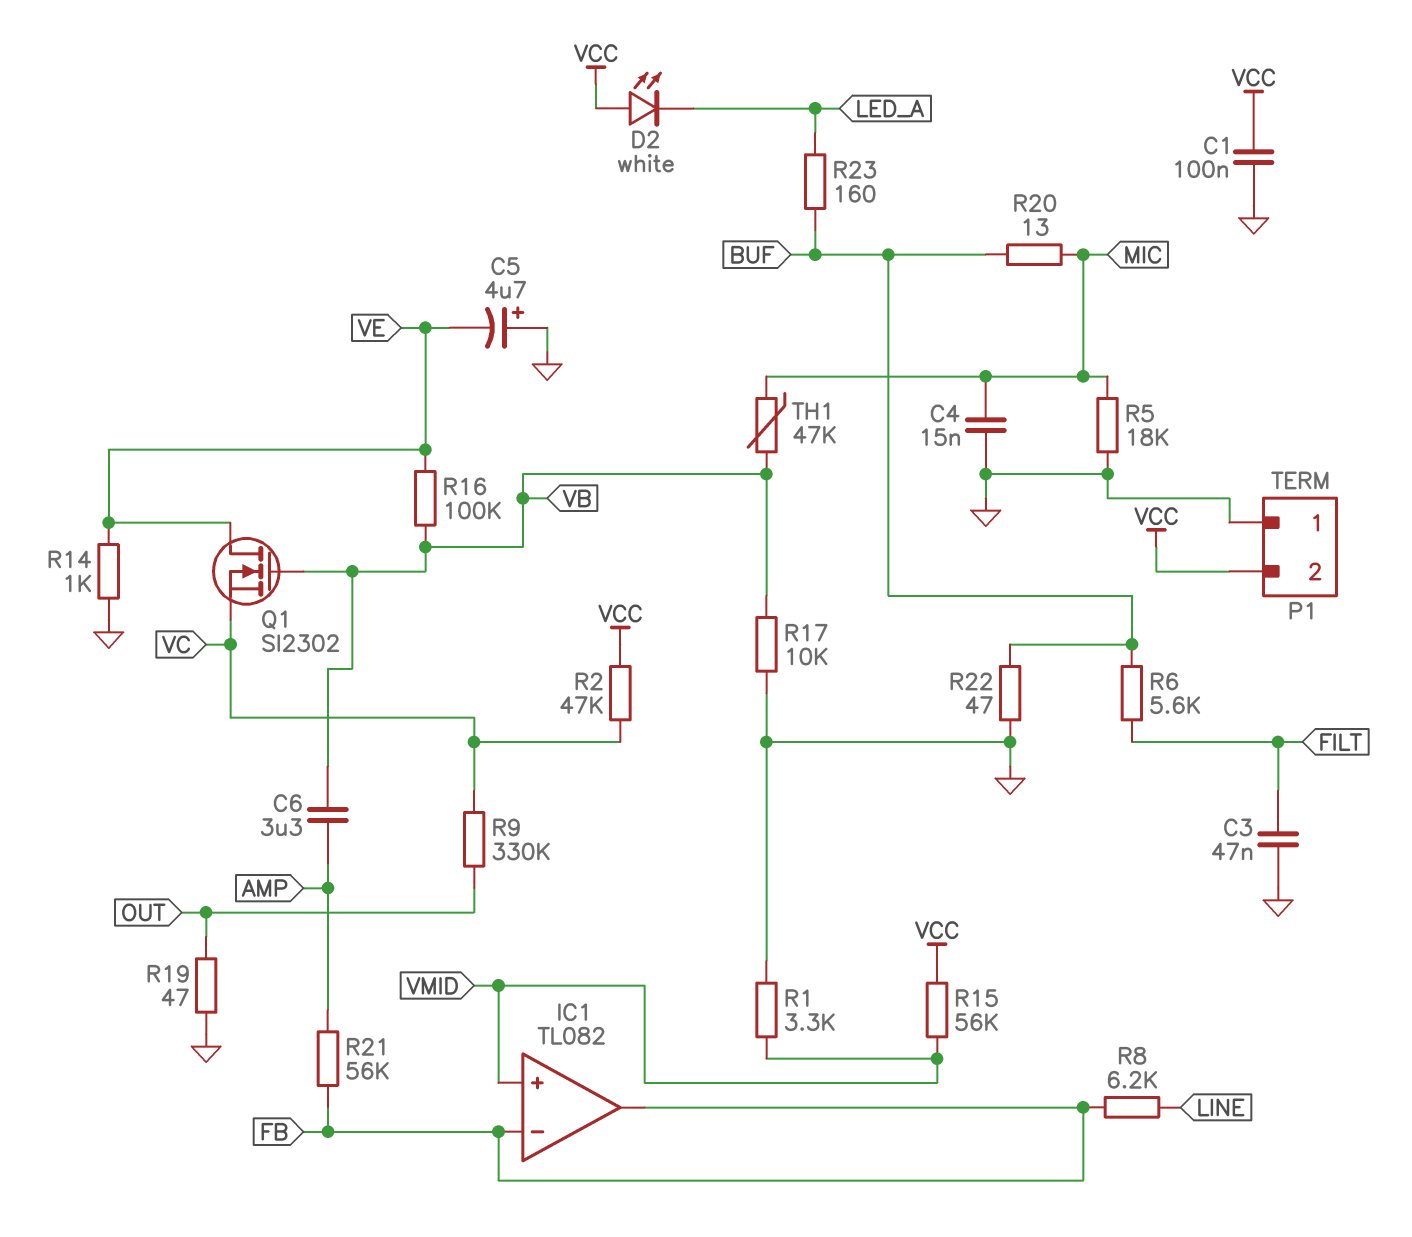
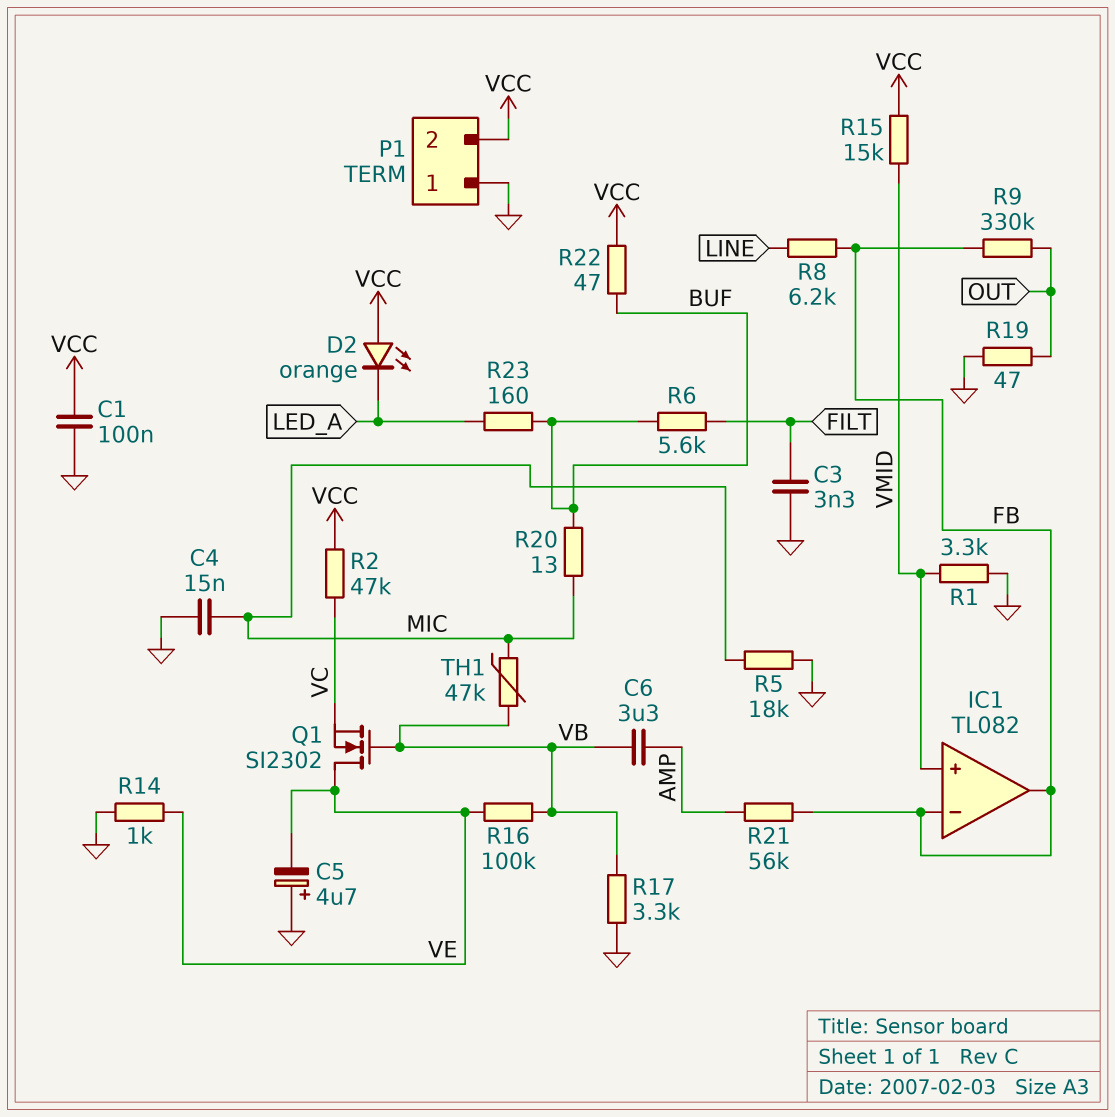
C3: 47nF (FILT, GND) -> 3.3nF (FILT, GND)
D2: LED white (A VCC, K LED_A) -> LED orange (A VCC, K LED_A)
R9: 330k (OUT, VC) -> 330k (FB, OUT)
R15: 56k (VCC, VMID) -> 15k (VCC, VMID)
R17: 10k (GND, VB) -> 3.3k (GND, VB)
R22: 47 (BUF, GND) -> 47 (BUF, VCC)

